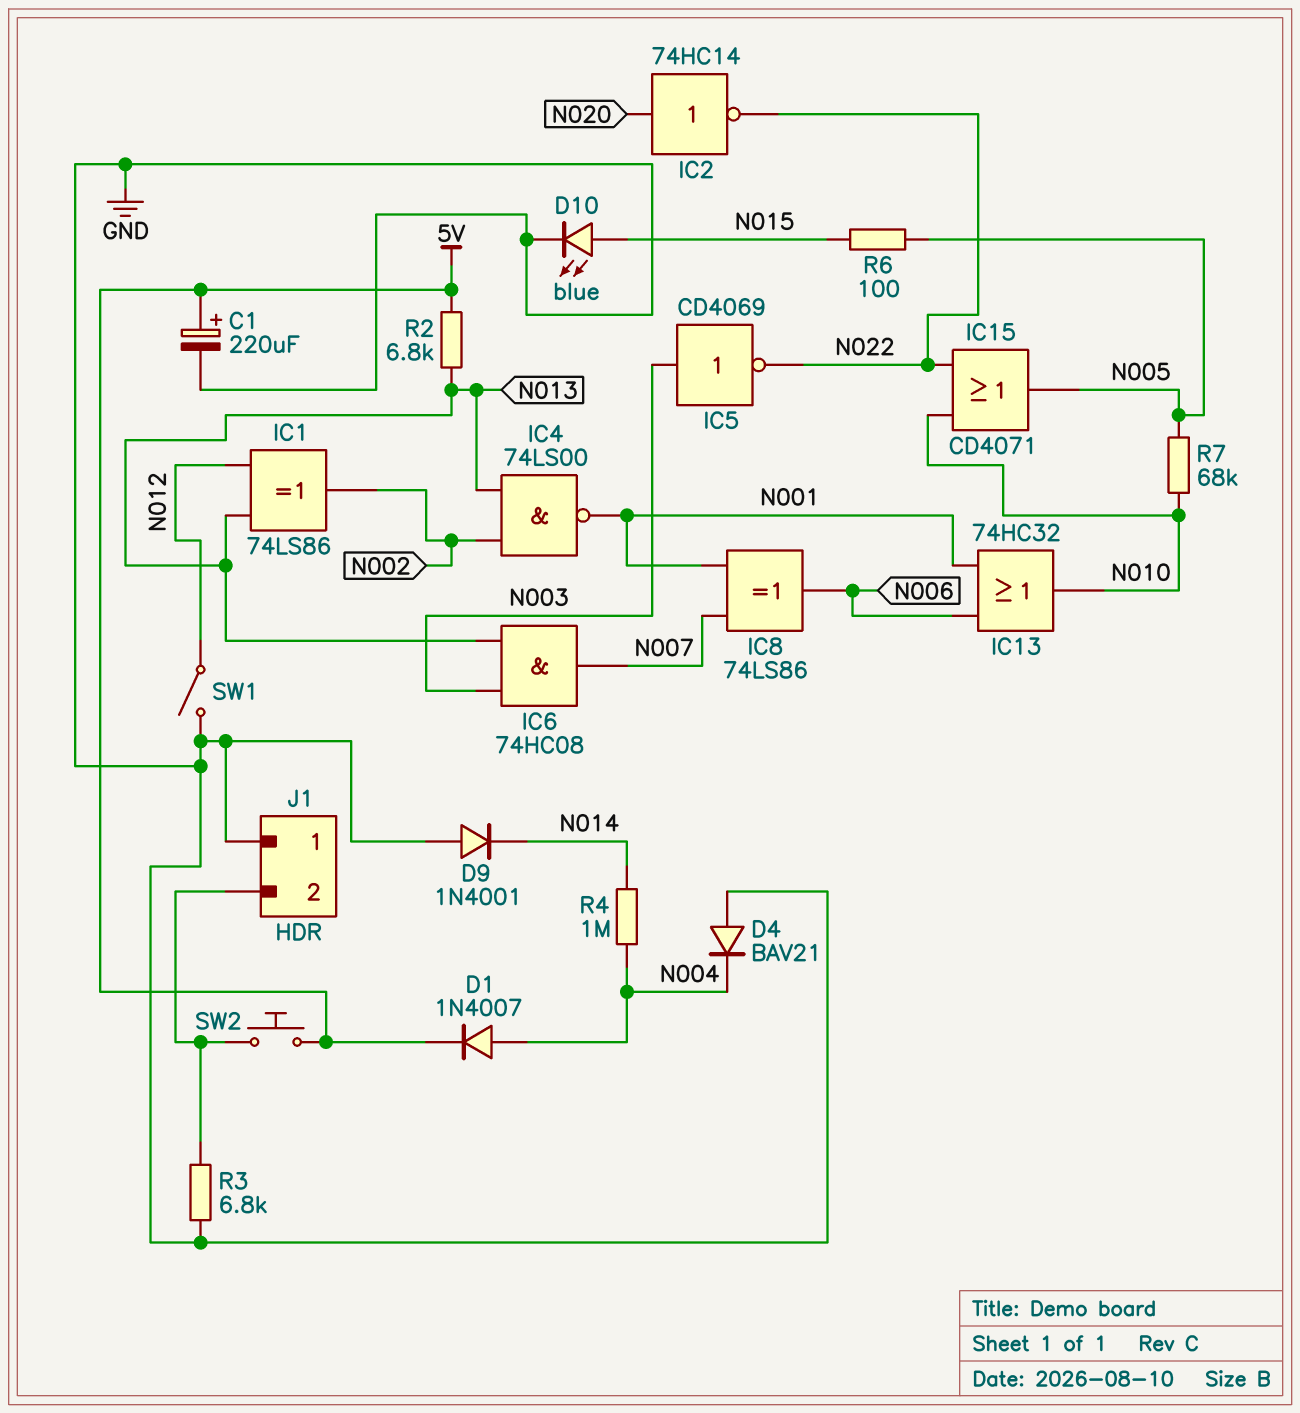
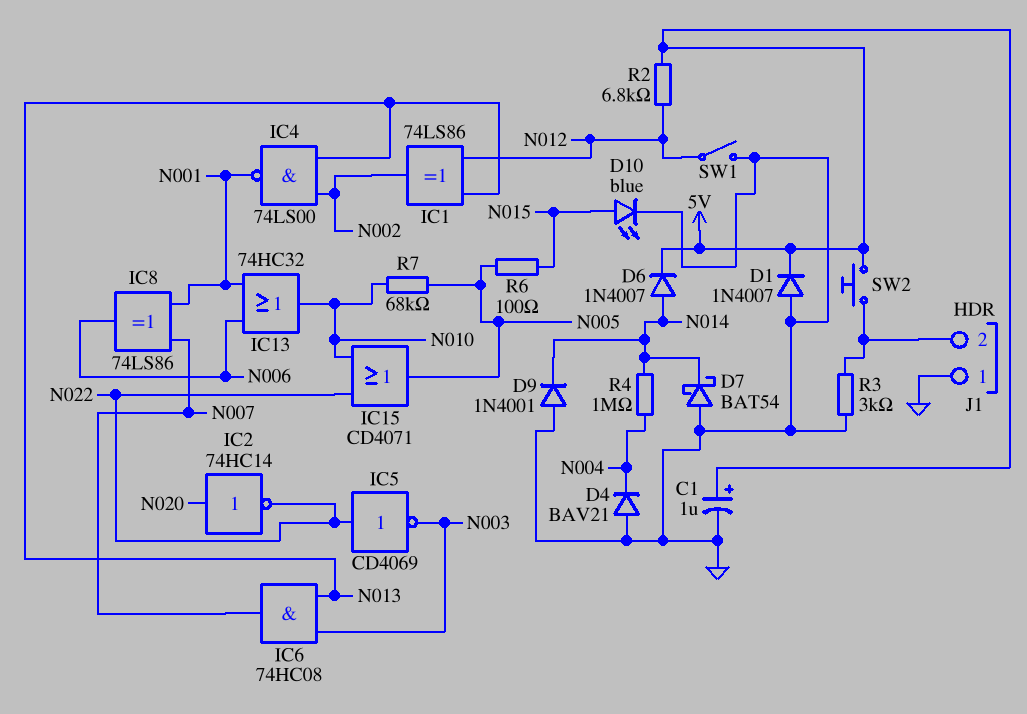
C1: 220uF (plus 5V, minus GND) -> 1uF (plus 5V, minus GND)
D1: diode 1N4007 (A N004, K 5V) -> diode 1N4007 (A GND, K 5V)
D6: none -> diode 1N4007 (A N014, K 5V)
D7: none -> schottky BAT54 (A GND, K N014)
IC5: NOT CD4069 (in N003, out N022) -> NOT CD4069 (in N022, out N003)
R2: 6.8k (5V, N013) -> 6.8k (5V, N012)
R3: 6.8k (GND, J1/2) -> 3k (GND, J1/2)

